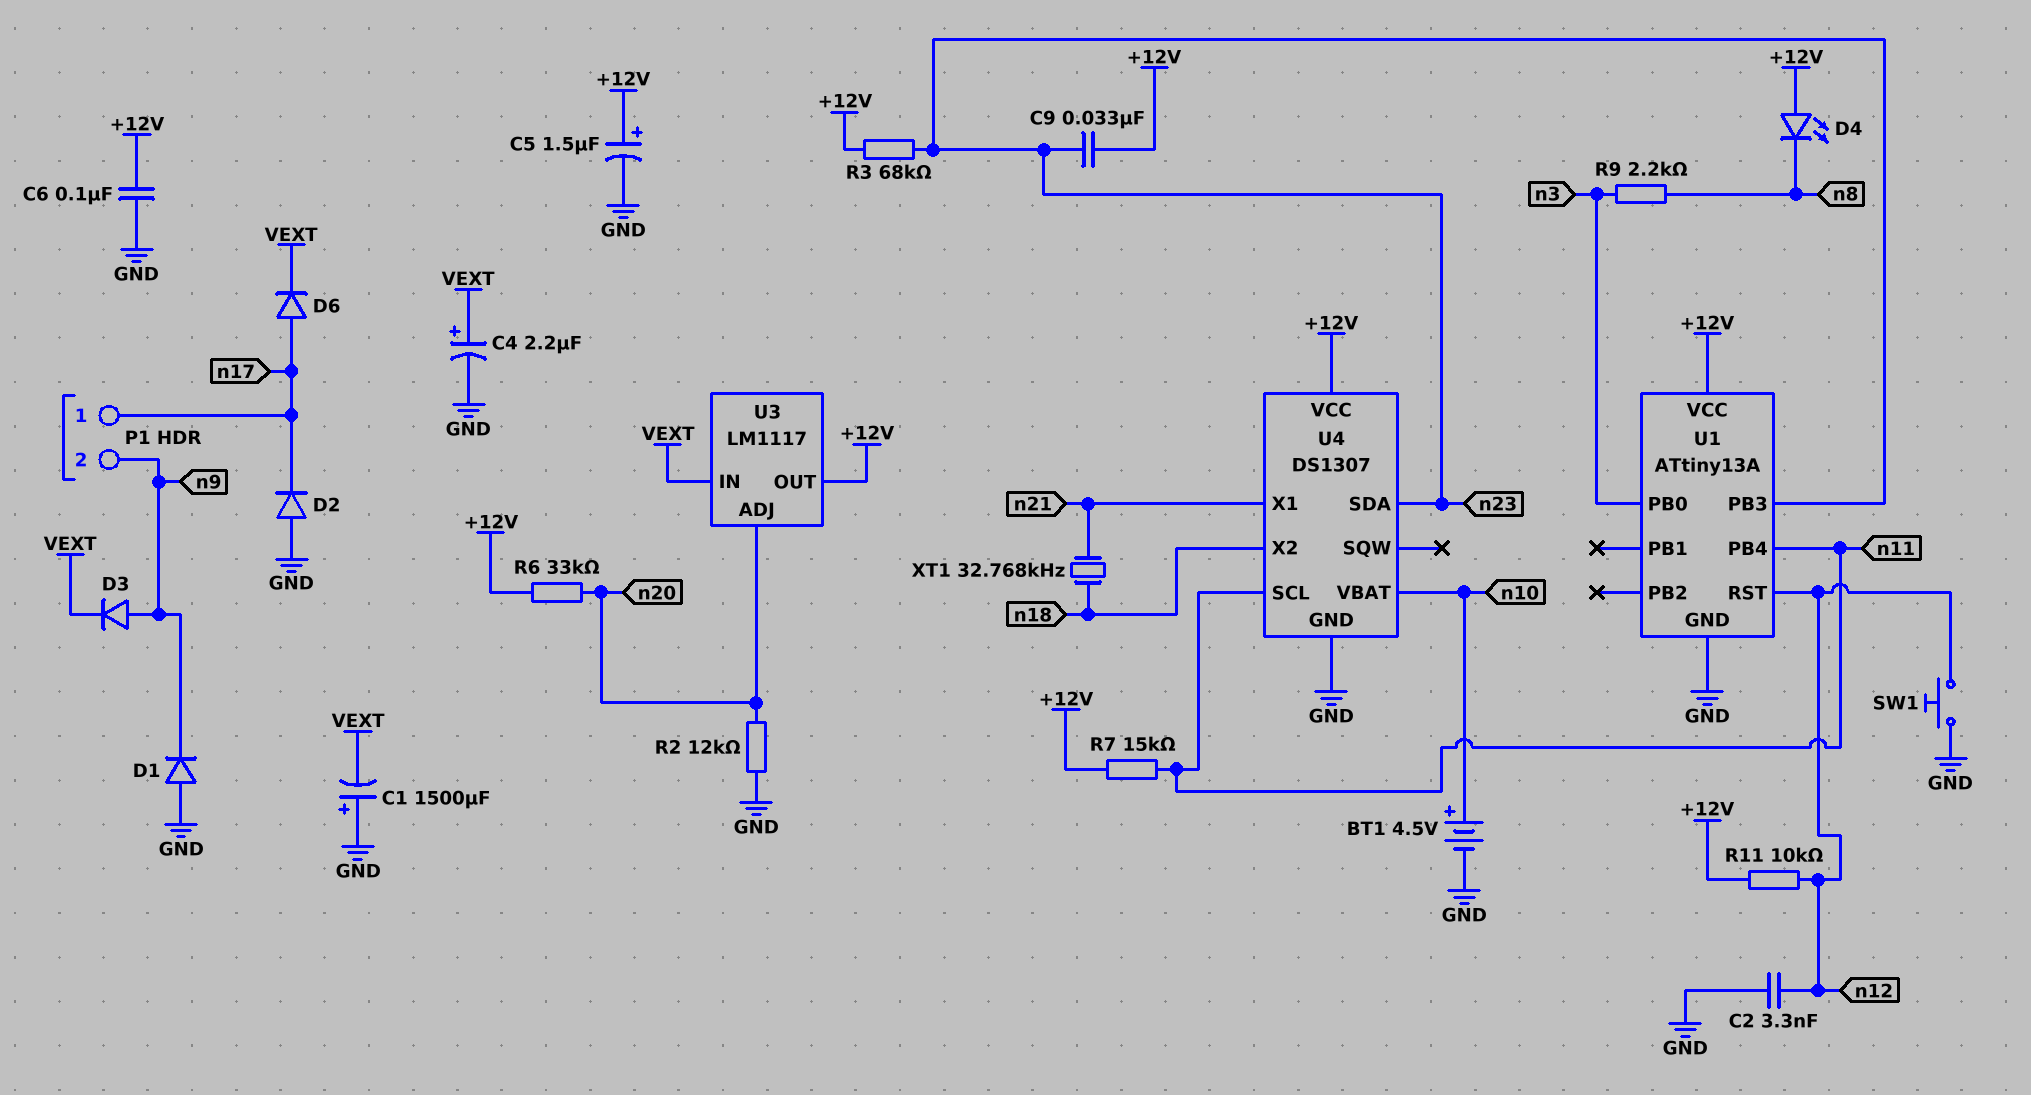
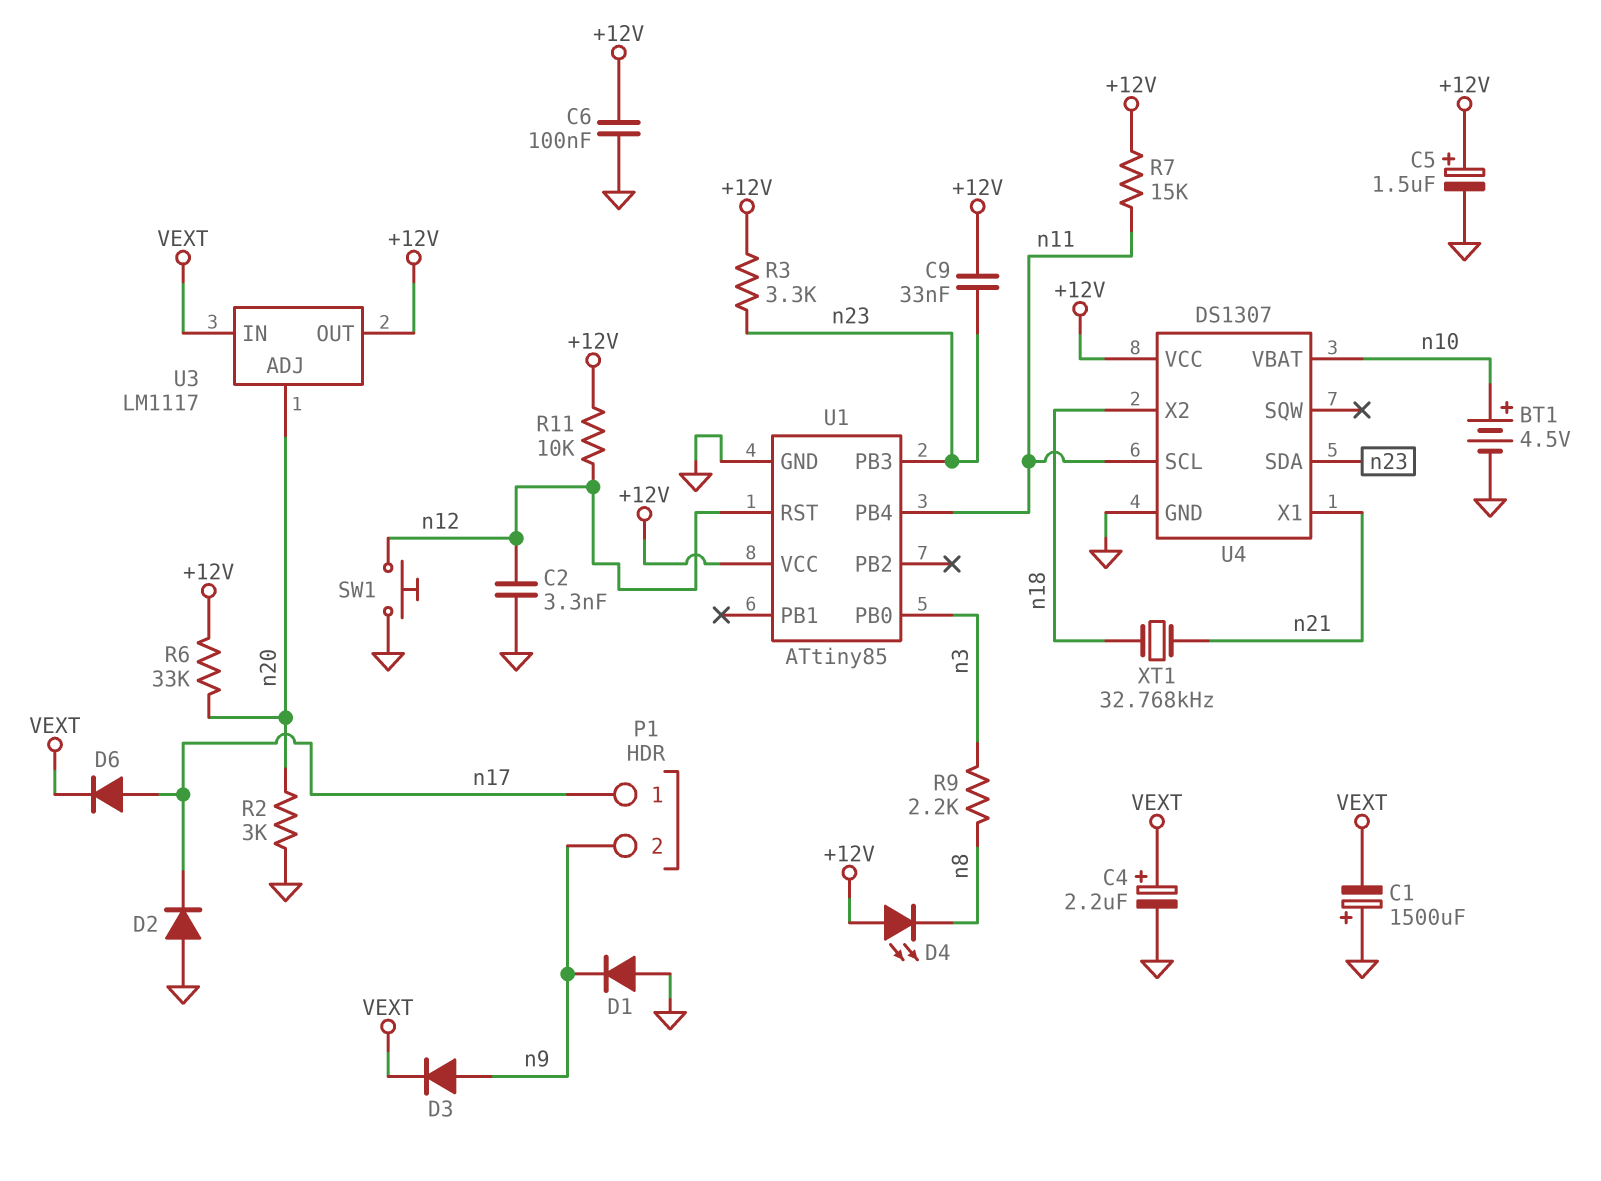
R2: 12k (GND, n20) -> 3k (GND, n20)
R3: 68k (+12V, n23) -> 3.3k (+12V, n23)
U1: ATtiny13A -> ATtiny85

